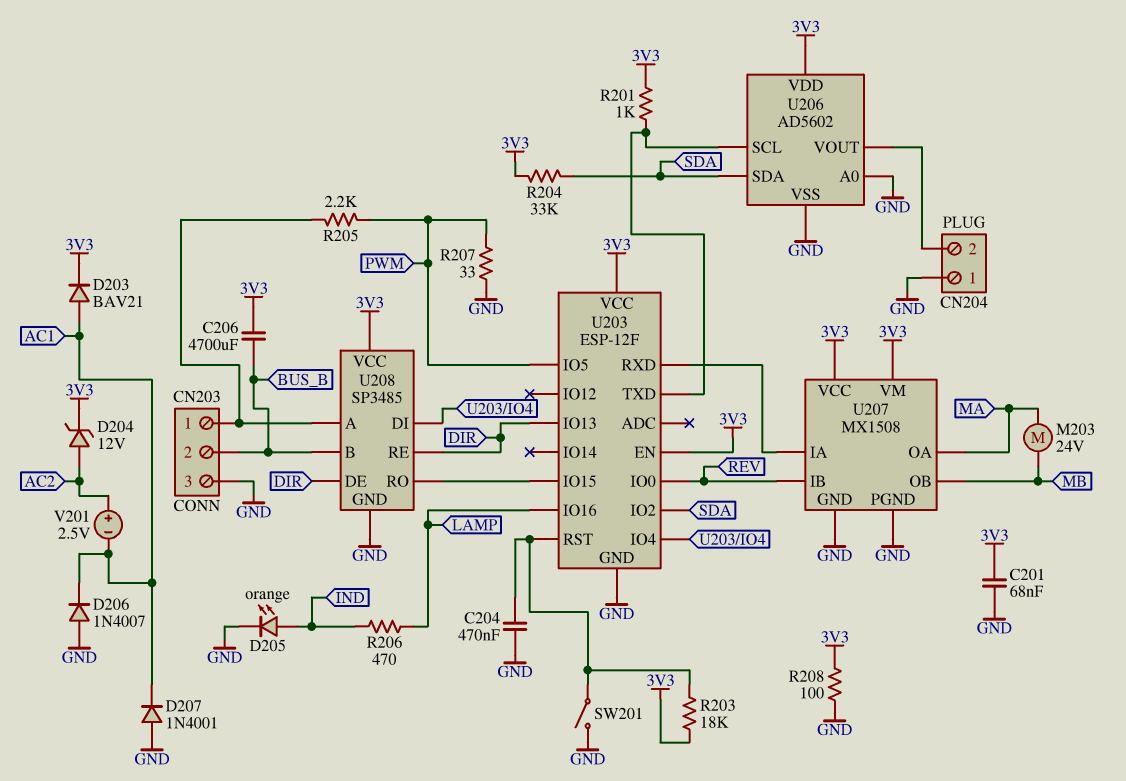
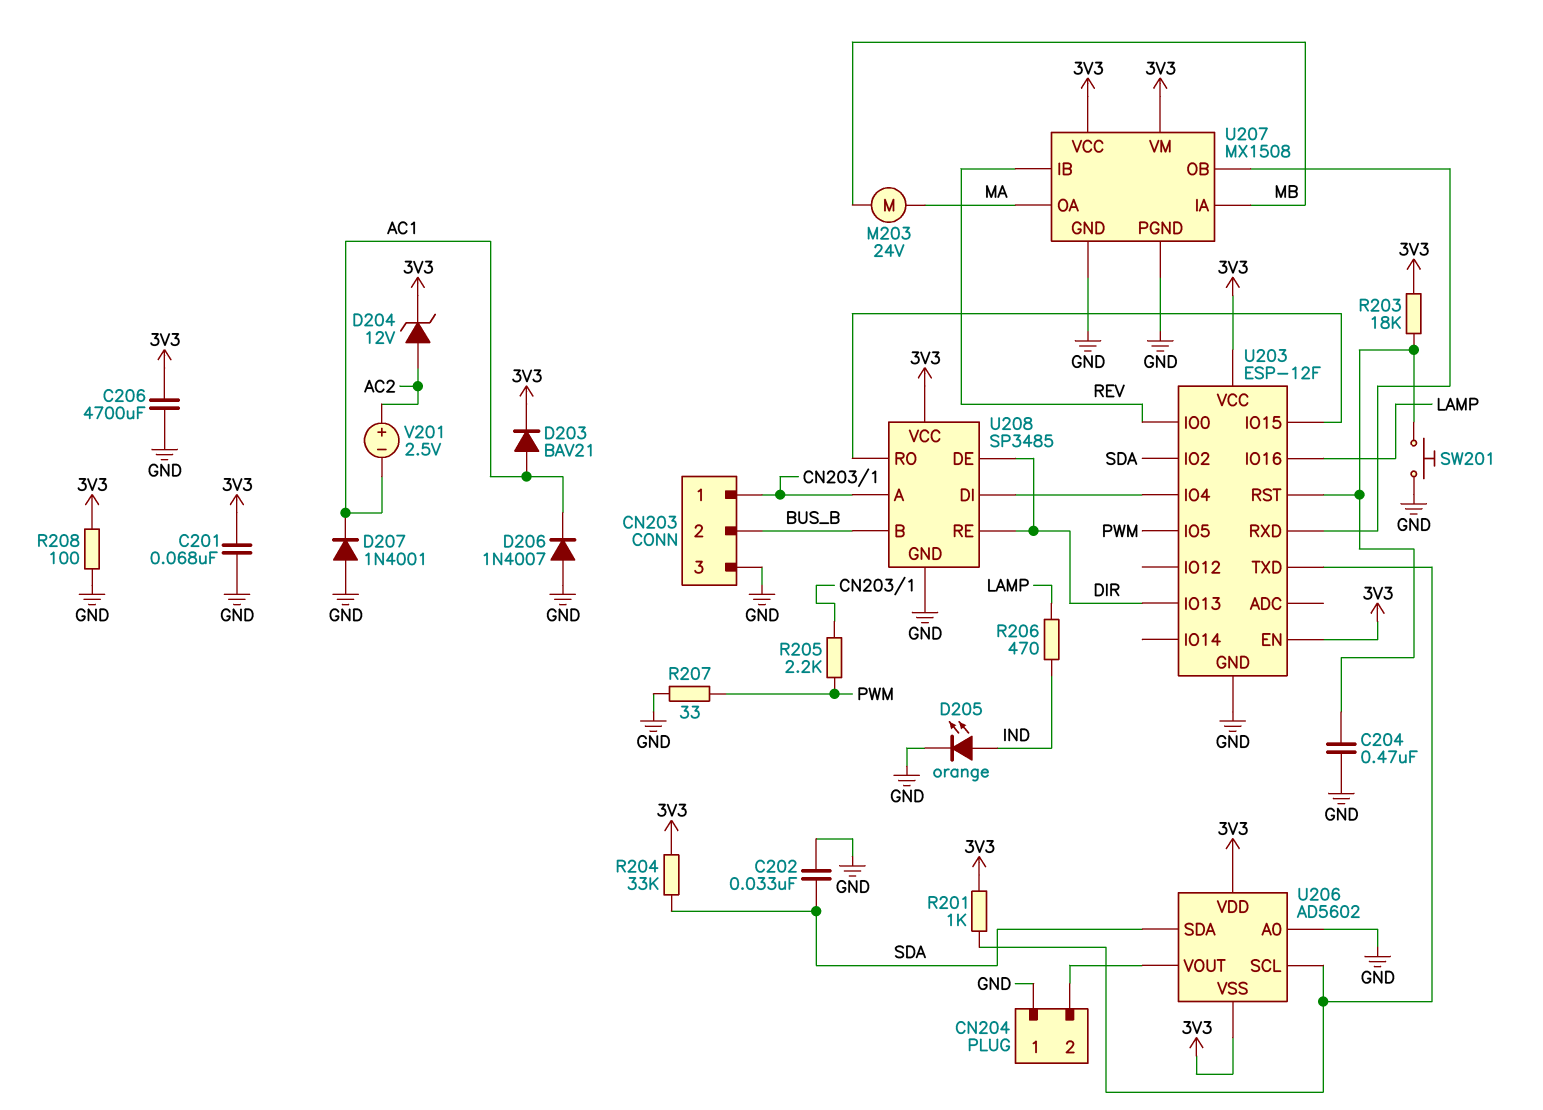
C202: none -> 33nF (GND, SDA)
C206: 4700uF (3V3, BUS_B) -> 4700uF (3V3, GND)
SW201: switch (GND, U203/RST) -> button (GND, U203/RST)
U206 pin VSS: GND -> 3V3
U207 pin IA: U203/RXD -> MB
U207 pin OB: MB -> U203/RXD

